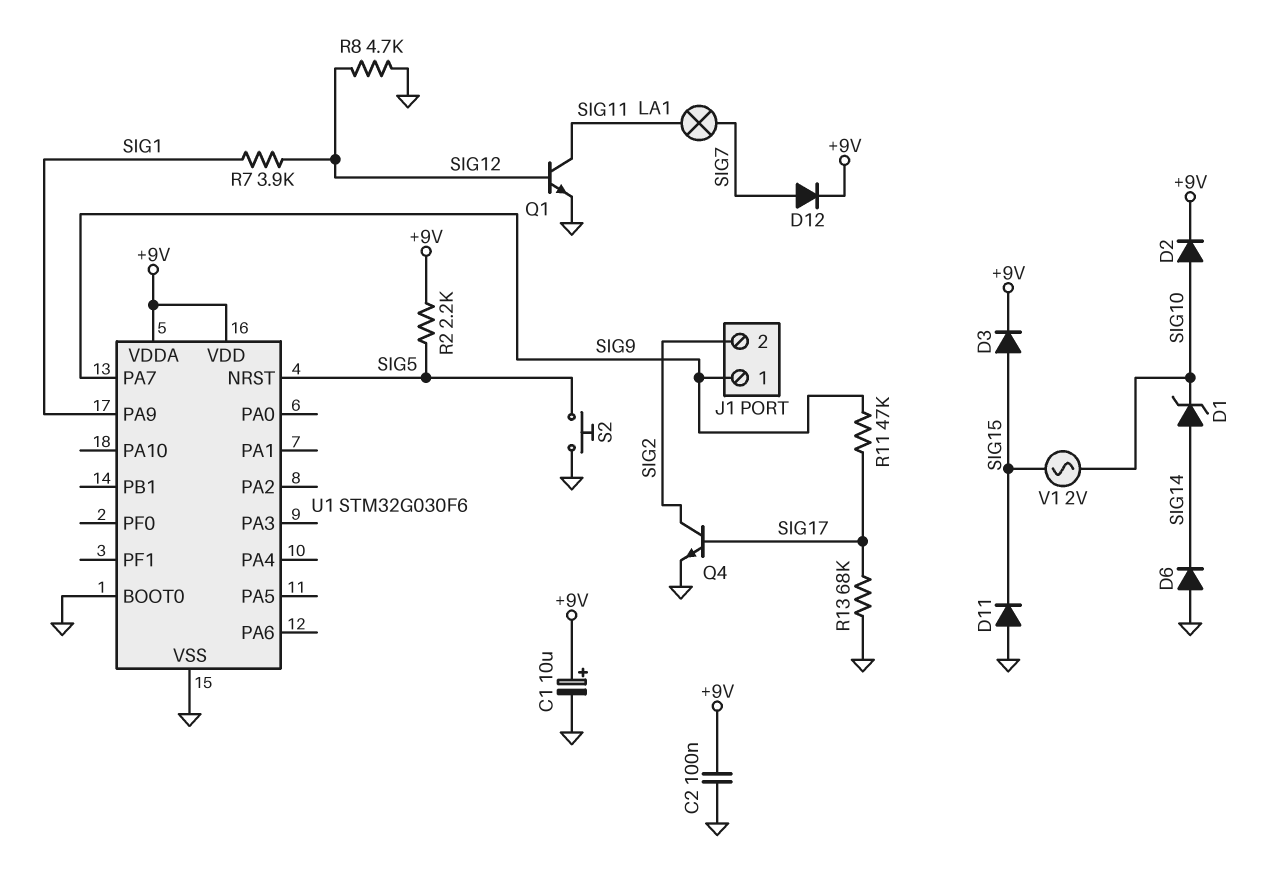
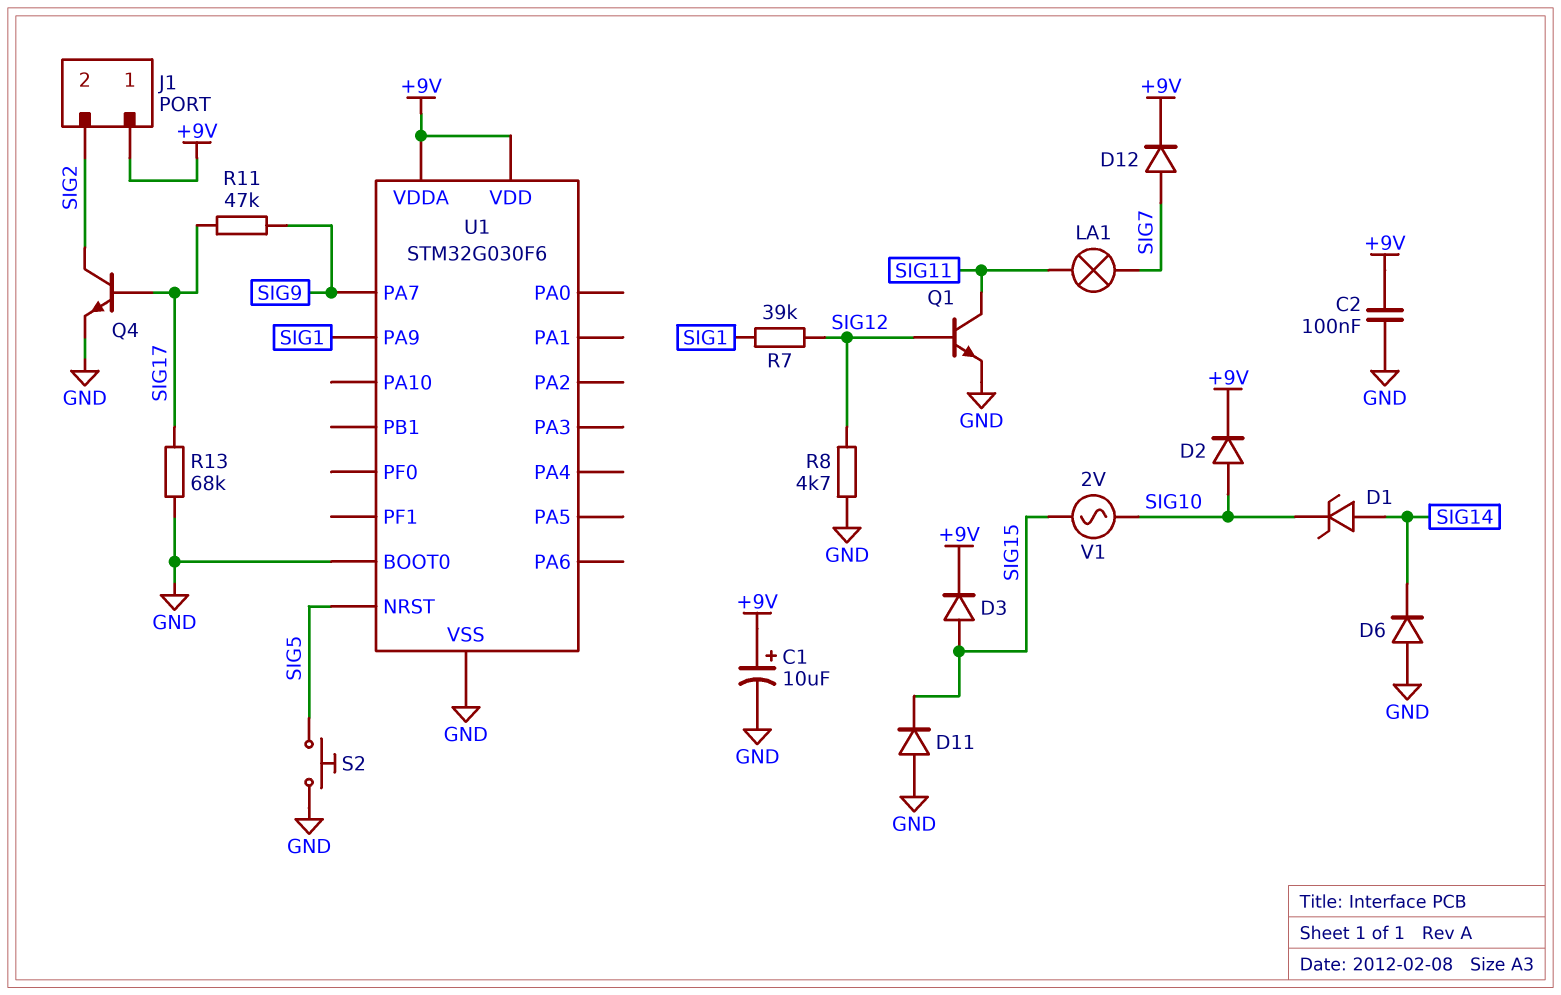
J1 pin 1: SIG9 -> +9V
R2: 2.2k (+9V, SIG5) -> none
R7: 3.9k (SIG1, SIG12) -> 39k (SIG1, SIG12)

